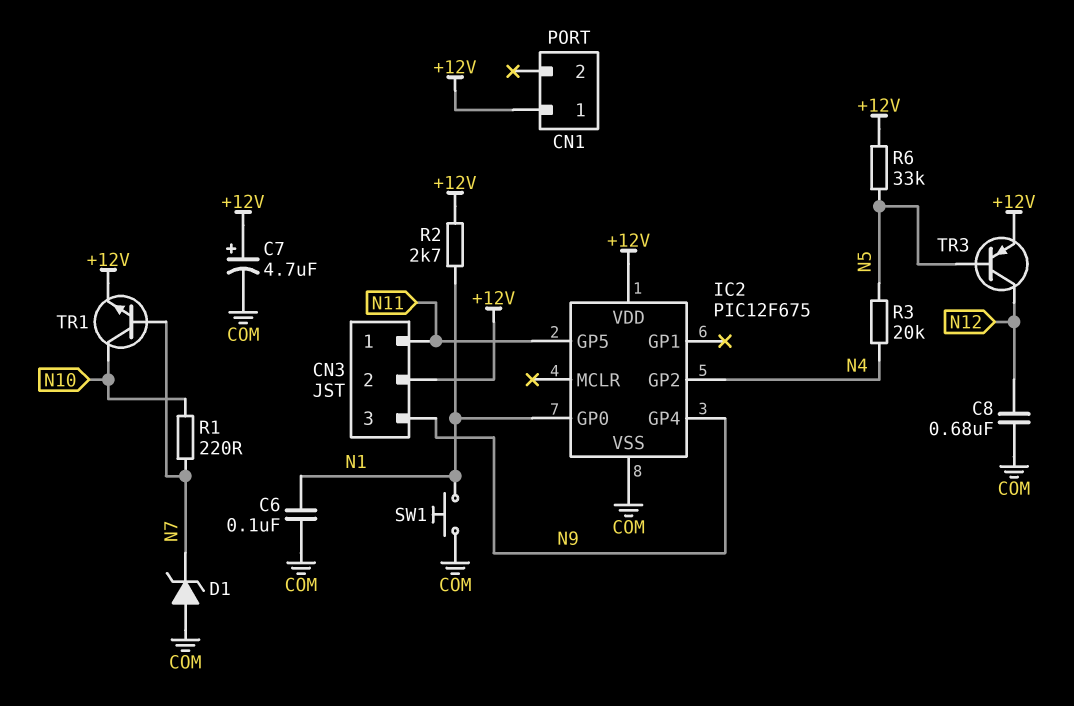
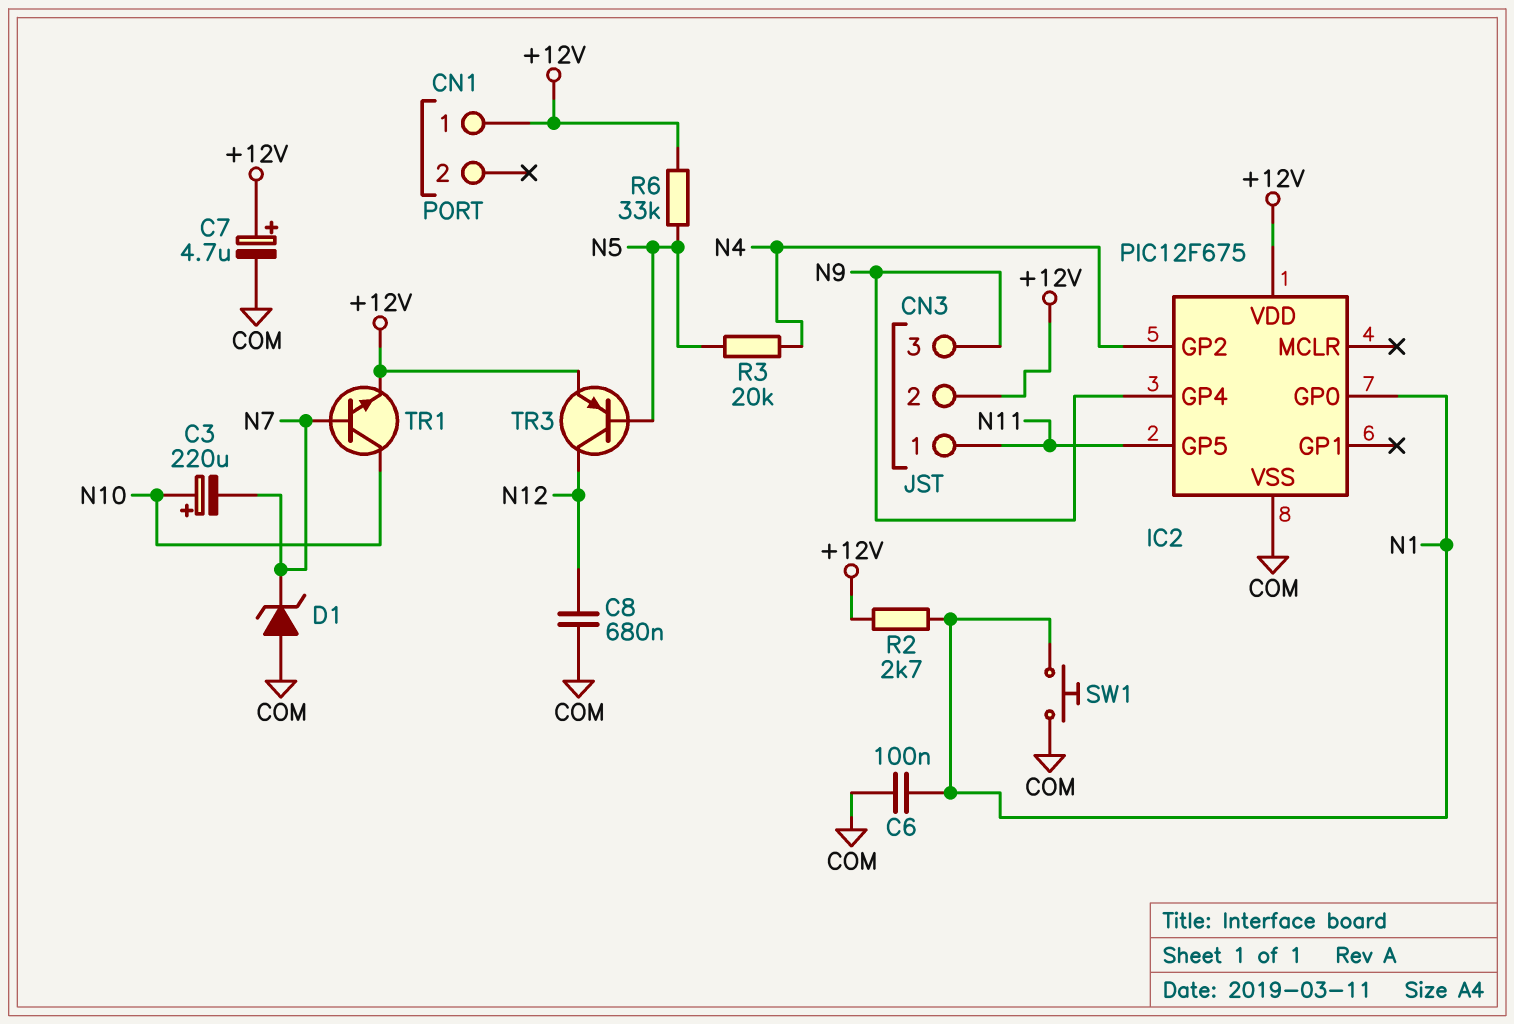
C3: none -> 220uF (plus N10, minus N7)
R1: 220 (N7, N10) -> none

